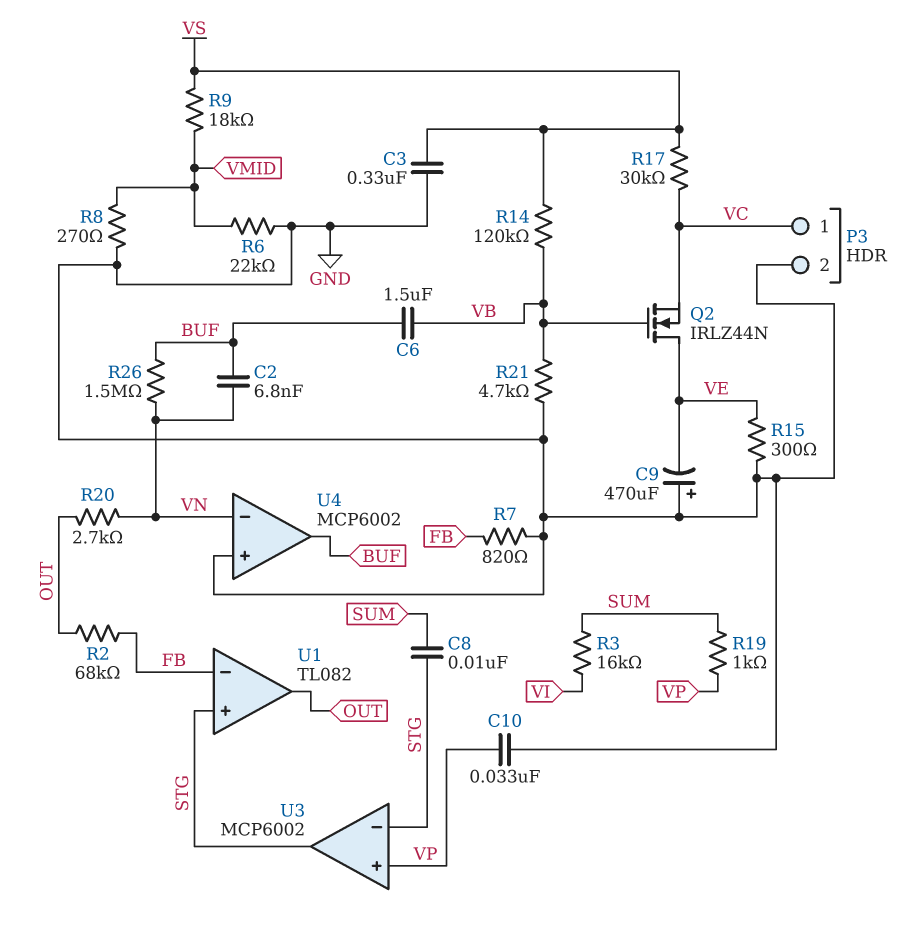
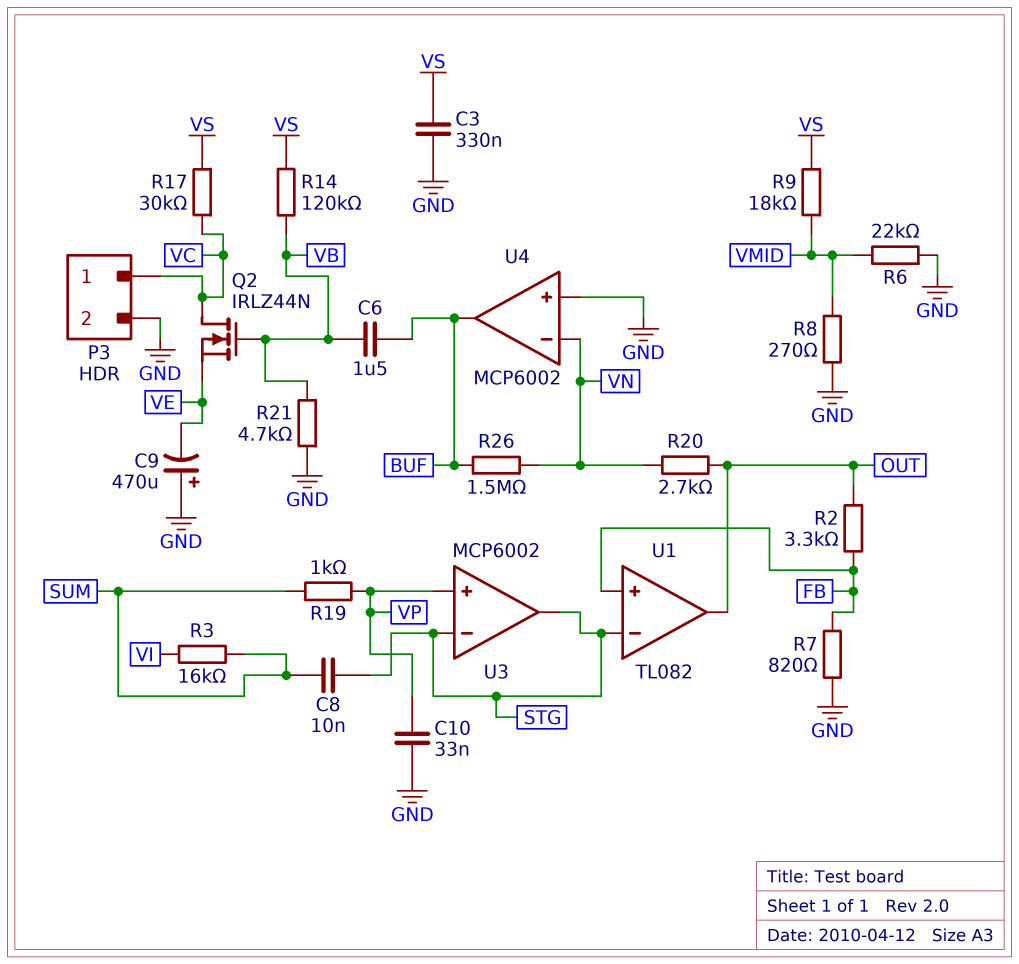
C2: 6.8nF (BUF, VN) -> none
Q2: NMOS IRLZ44N (G VB, D VE, S VC) -> NMOS IRLZ44N (G VB, D VC, S VE)
R2: 68k (FB, OUT) -> 3.3k (FB, OUT)
R15: 300 (GND, VE) -> none
U1 pin in+: STG -> FB
U1 pin in-: FB -> STG

